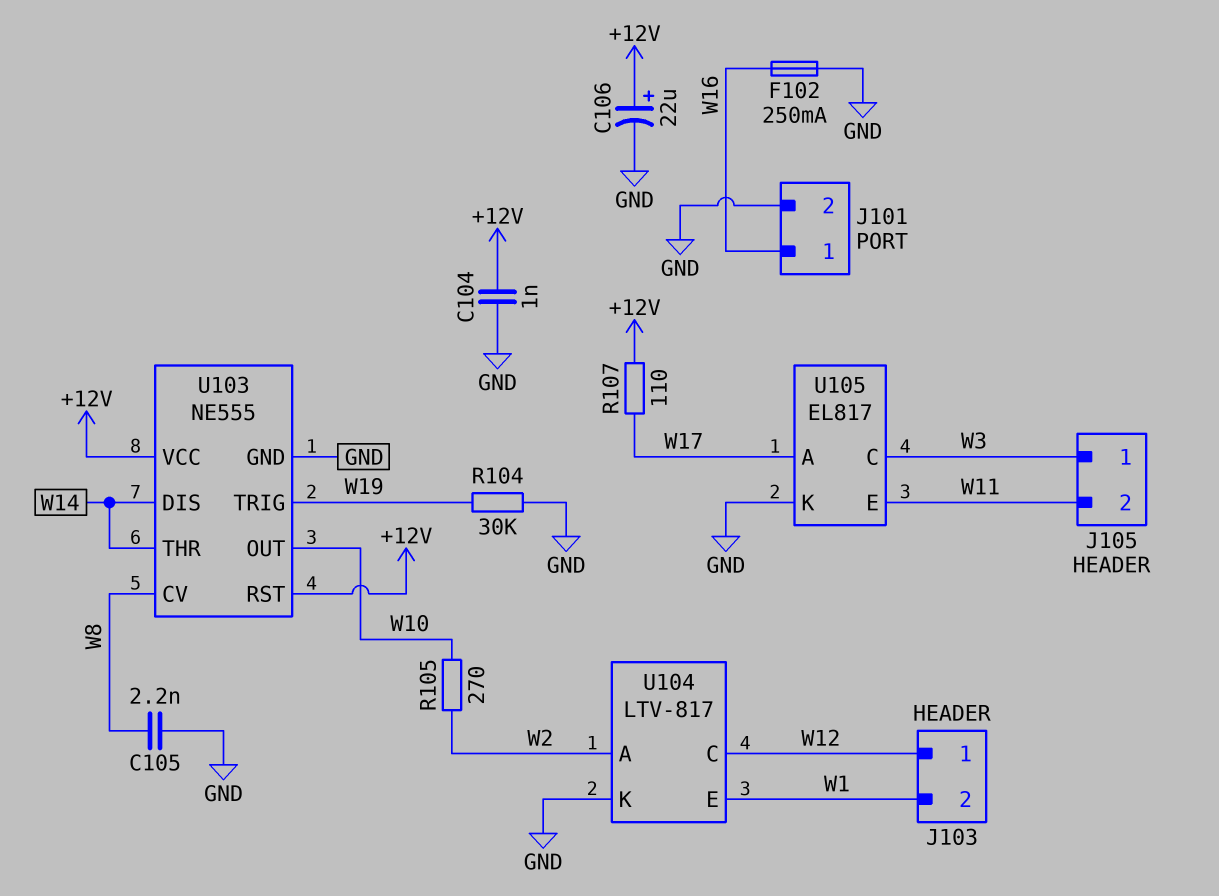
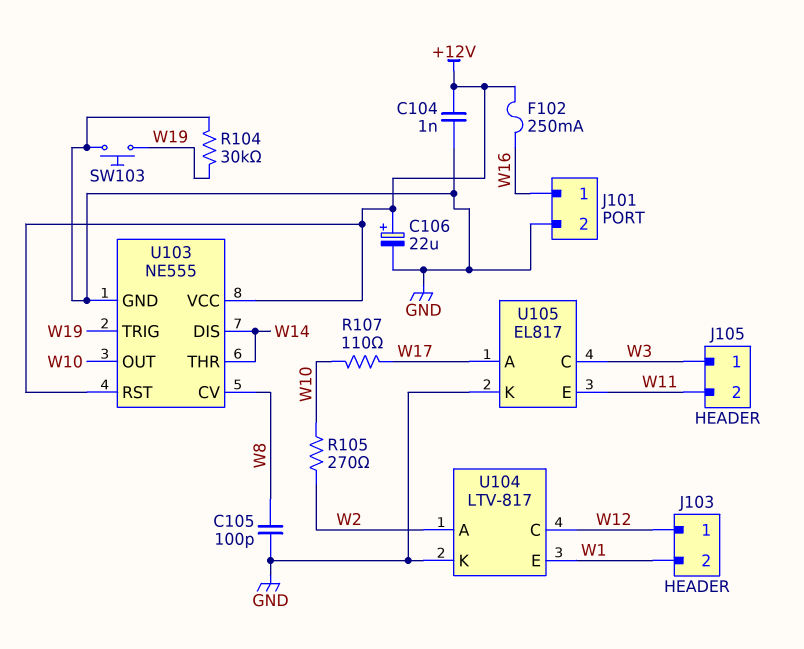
C105: 2.2nF (GND, W8) -> 100pF (GND, W8)
F102: 250mA (GND, W16) -> 250mA (+12V, W16)
R107: 110 (+12V, W17) -> 110 (W10, W17)
SW103: none -> button (GND, W19)

